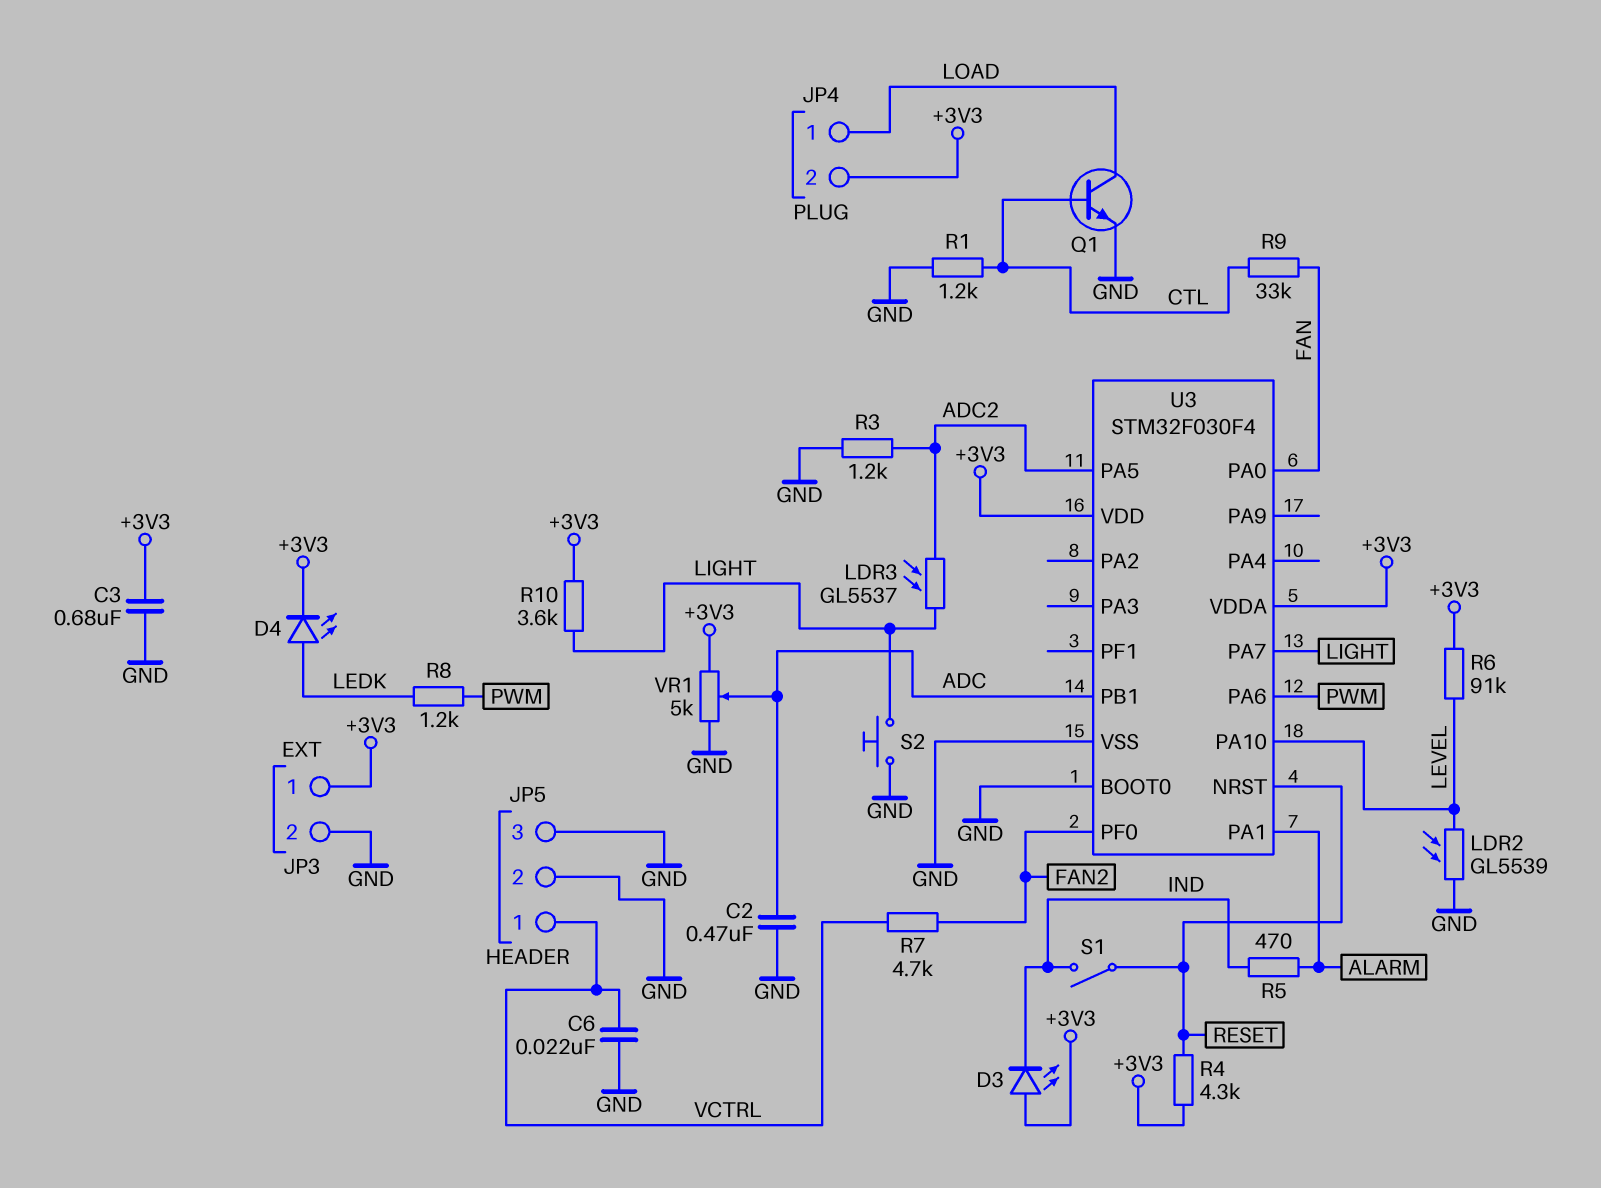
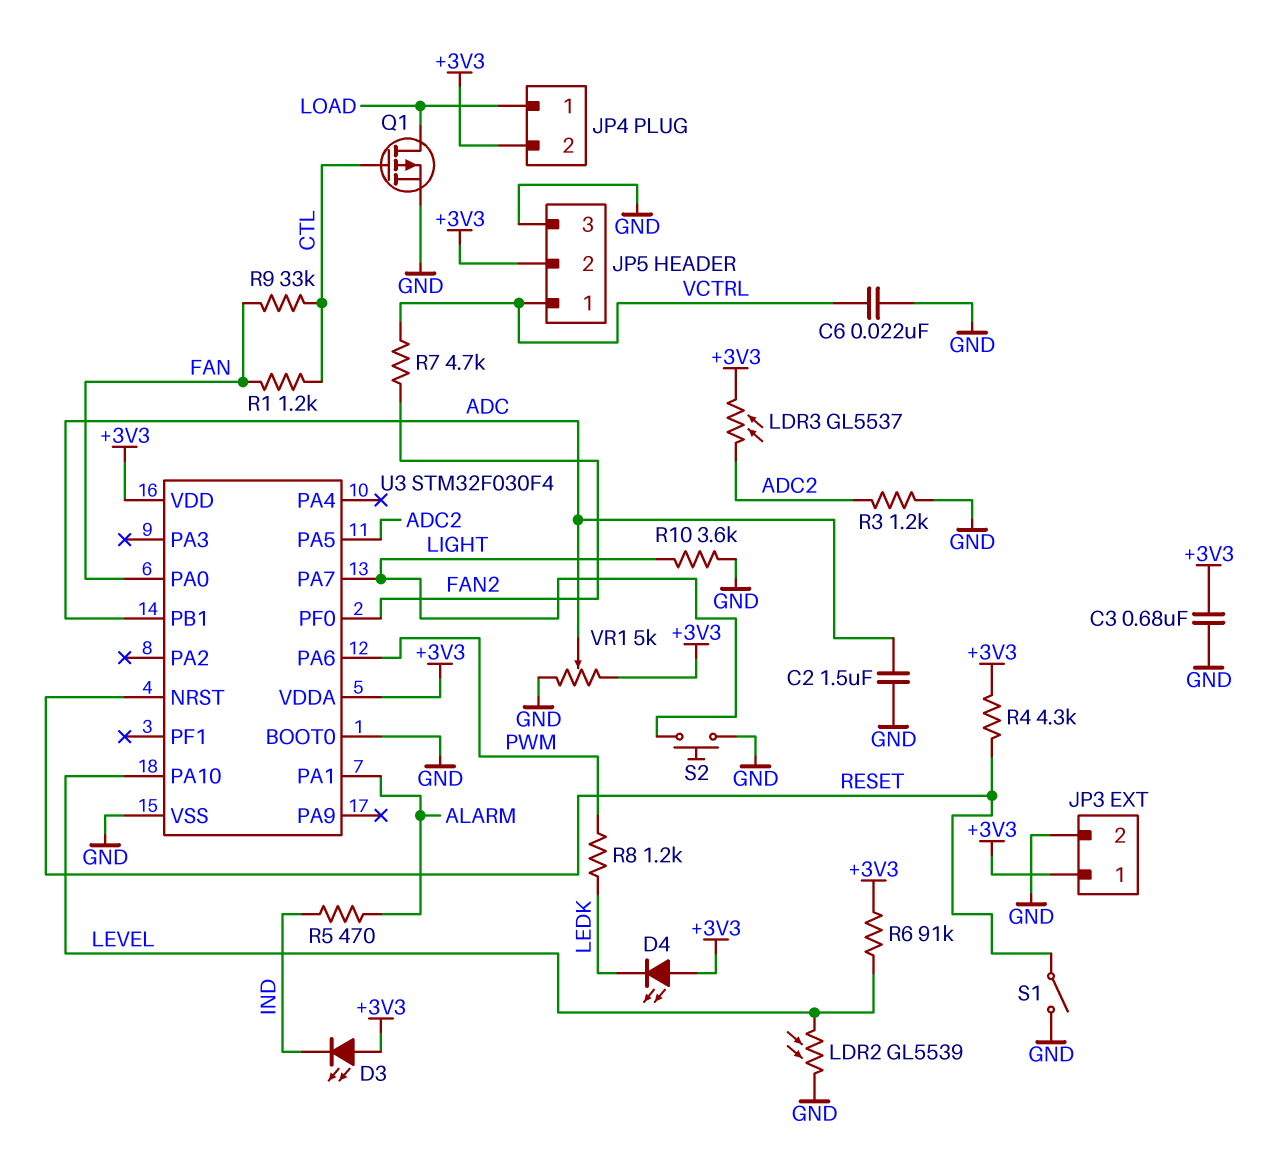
C2: 470nF (ADC, GND) -> 1.5uF (ADC, GND)
D4: LED (A LEDK, K +3V3) -> LED (A +3V3, K LEDK)
JP5 pin 2: GND -> +3V3
LDR3: GL5537 (ADC2, LIGHT) -> GL5537 (+3V3, ADC2)
Q1: NPN (B CTL, C LOAD, E GND) -> PMOS (G CTL, D LOAD, S GND)
R1: 1.2k (CTL, GND) -> 1.2k (CTL, FAN)
R10: 3.6k (+3V3, LIGHT) -> 3.6k (GND, LIGHT)
S1: switch (IND, RESET) -> switch (GND, RESET)

